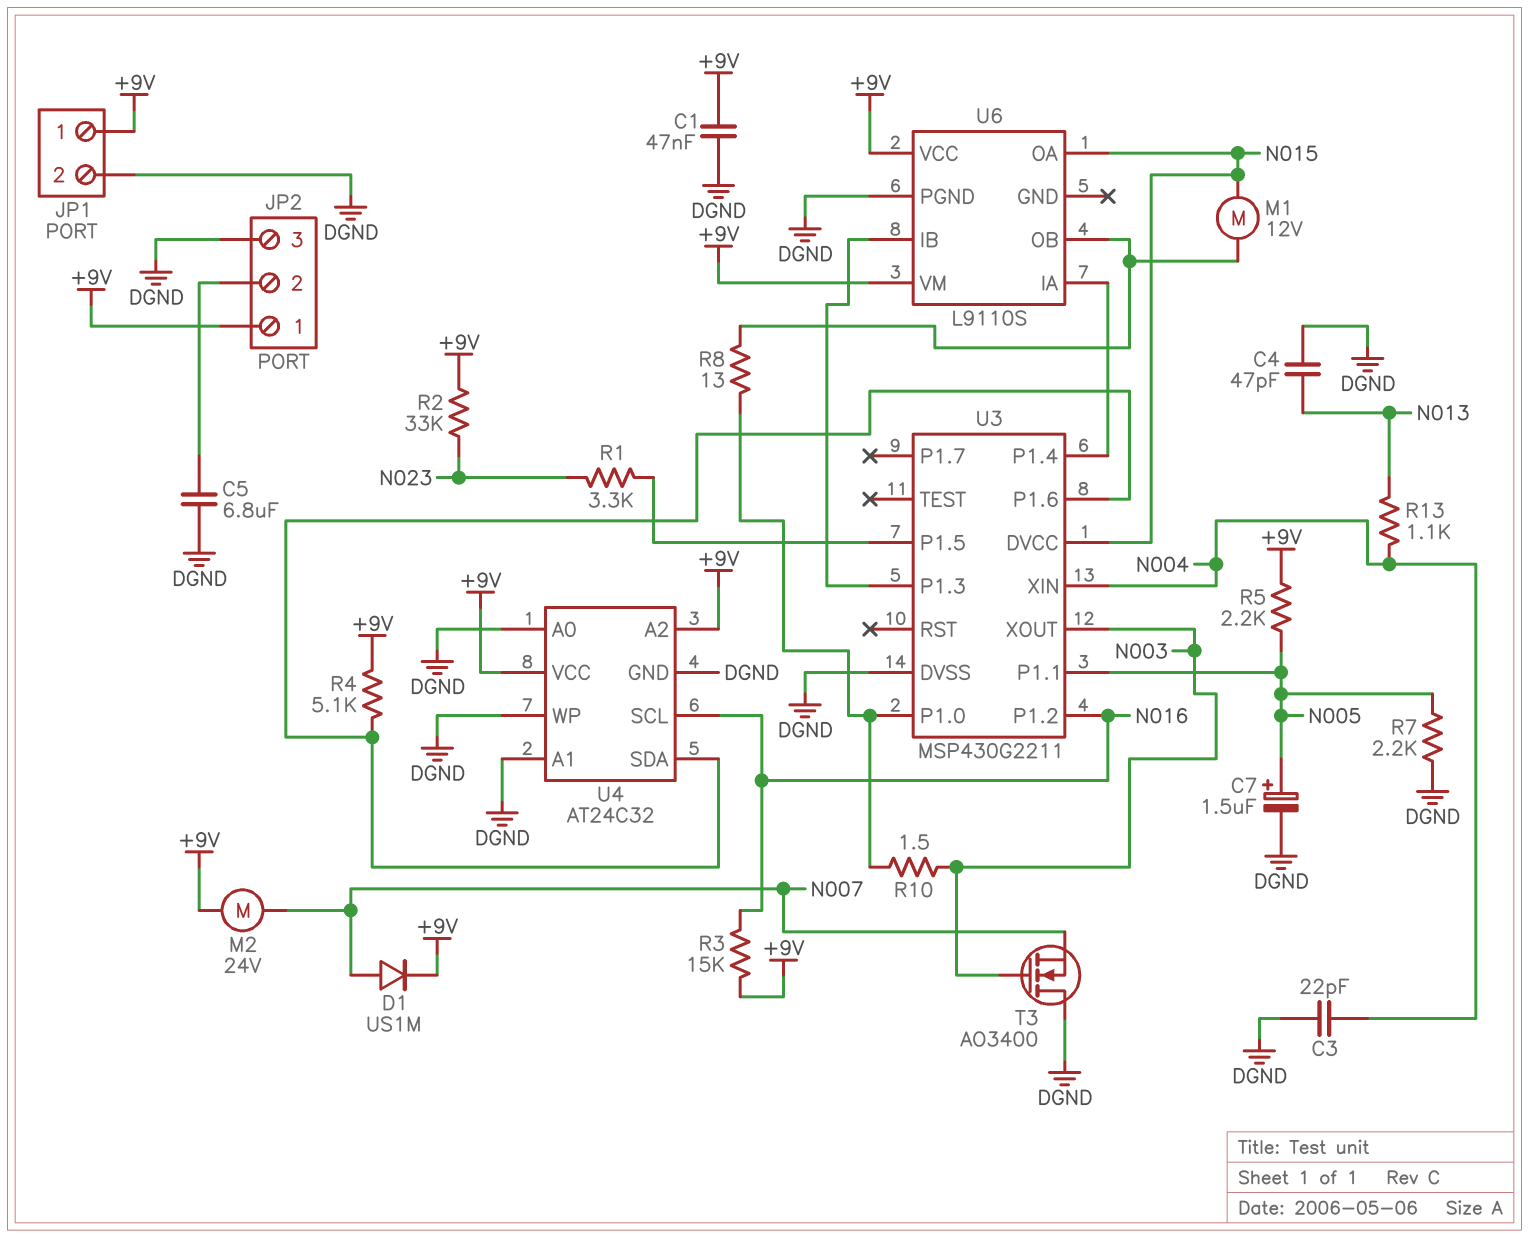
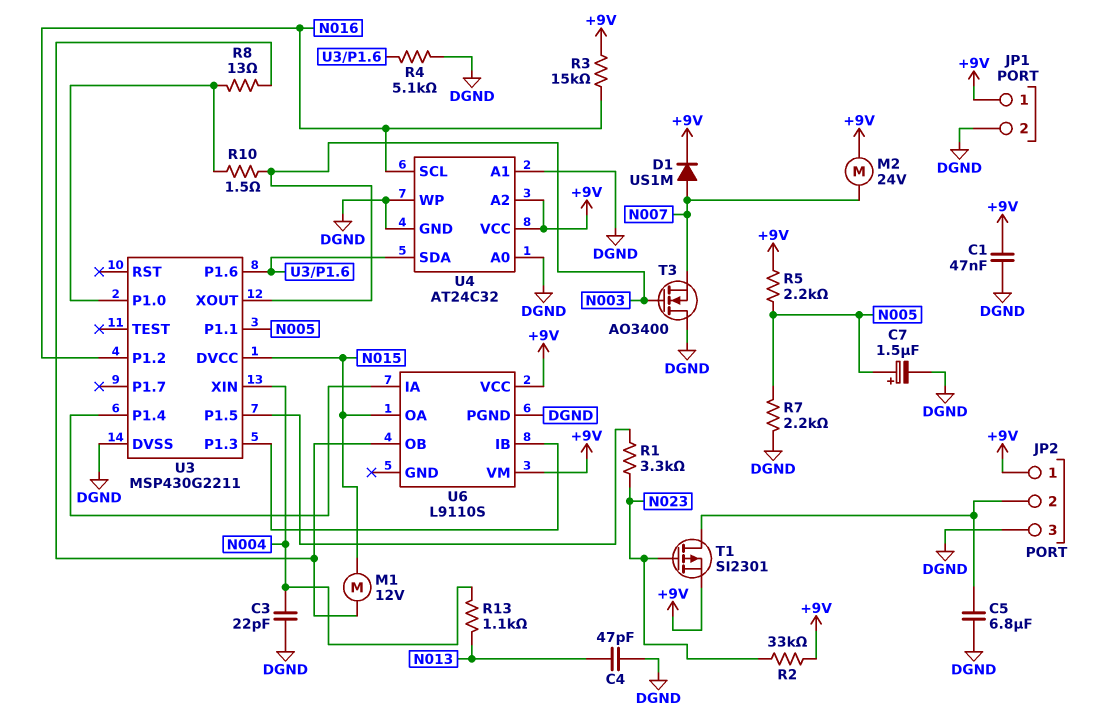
R4: 5.1k (+9V, U3/P1.6) -> 5.1k (DGND, U3/P1.6)
T1: none -> PMOS SI2301 (G N023, D JP2/2, S +9V)

